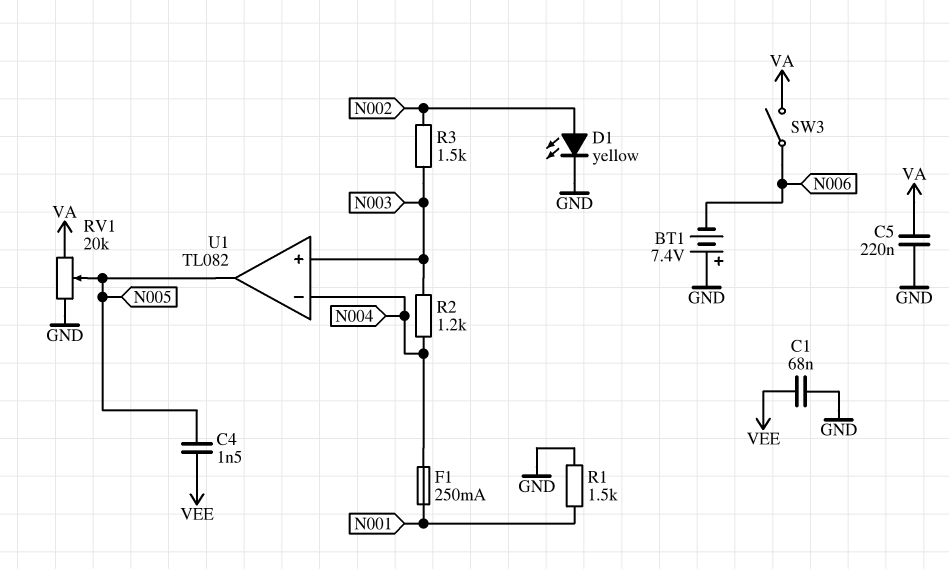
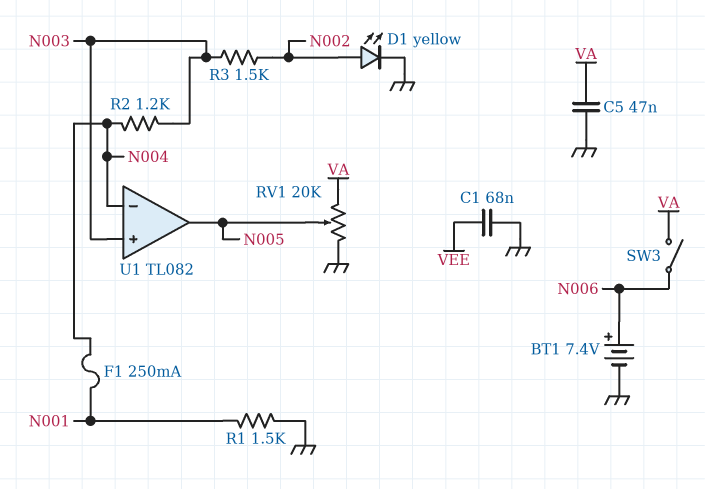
BT1: 7.4V (plus GND, minus N006) -> 7.4V (plus N006, minus GND)
C4: 1.5nF (N005, VEE) -> none
C5: 220nF (GND, VA) -> 47nF (GND, VA)

